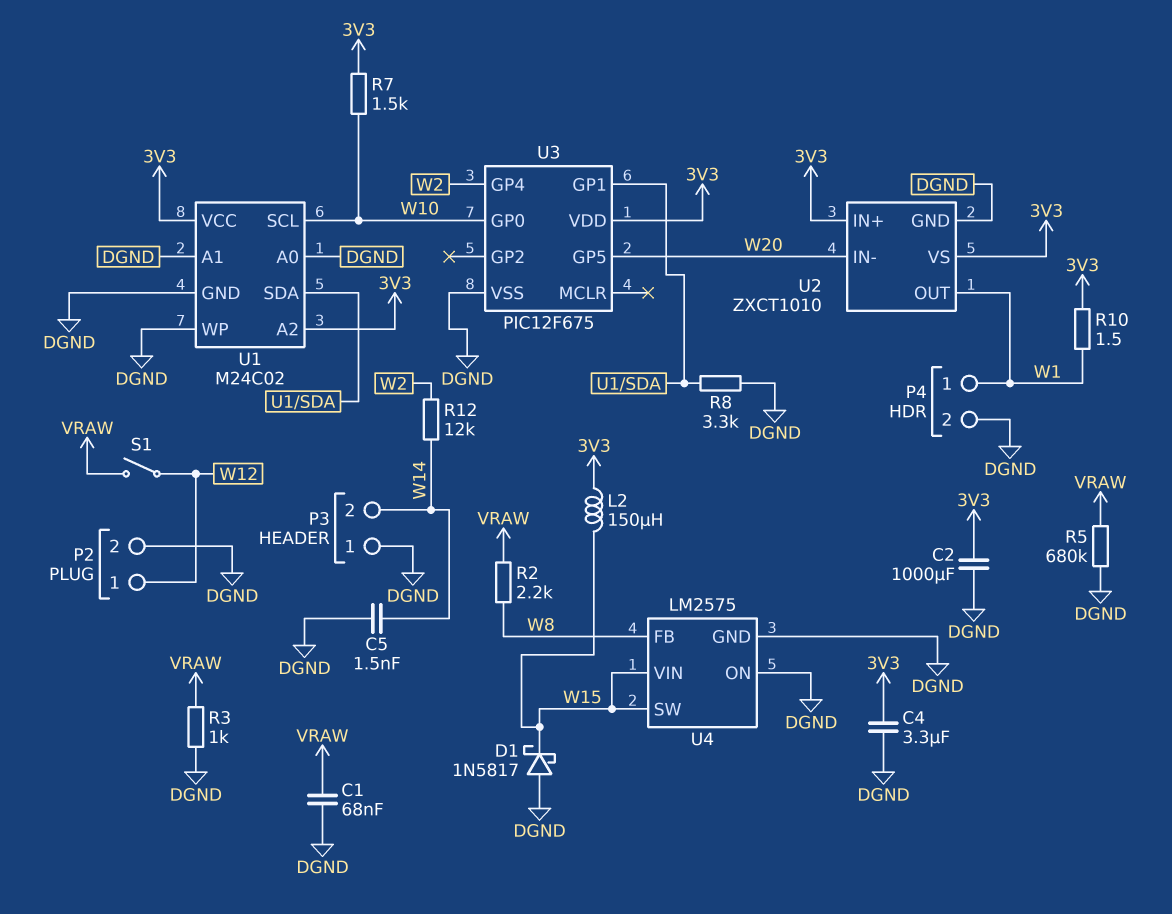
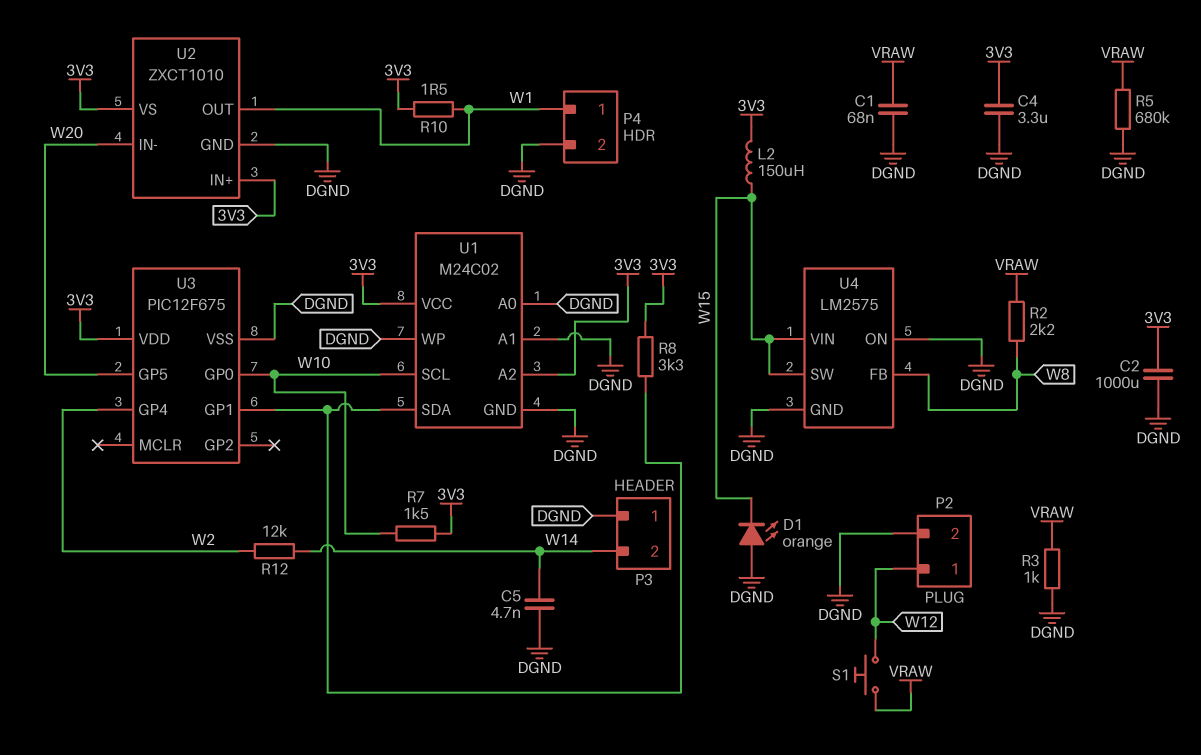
C5: 1.5nF (DGND, W14) -> 4.7nF (DGND, W14)
D1: schottky 1N5817 (A DGND, K W15) -> LED orange (A DGND, K W15)
R8: 3.3k (DGND, U1/SDA) -> 3.3k (3V3, U1/SDA)
S1: switch (VRAW, W12) -> button (VRAW, W12)

